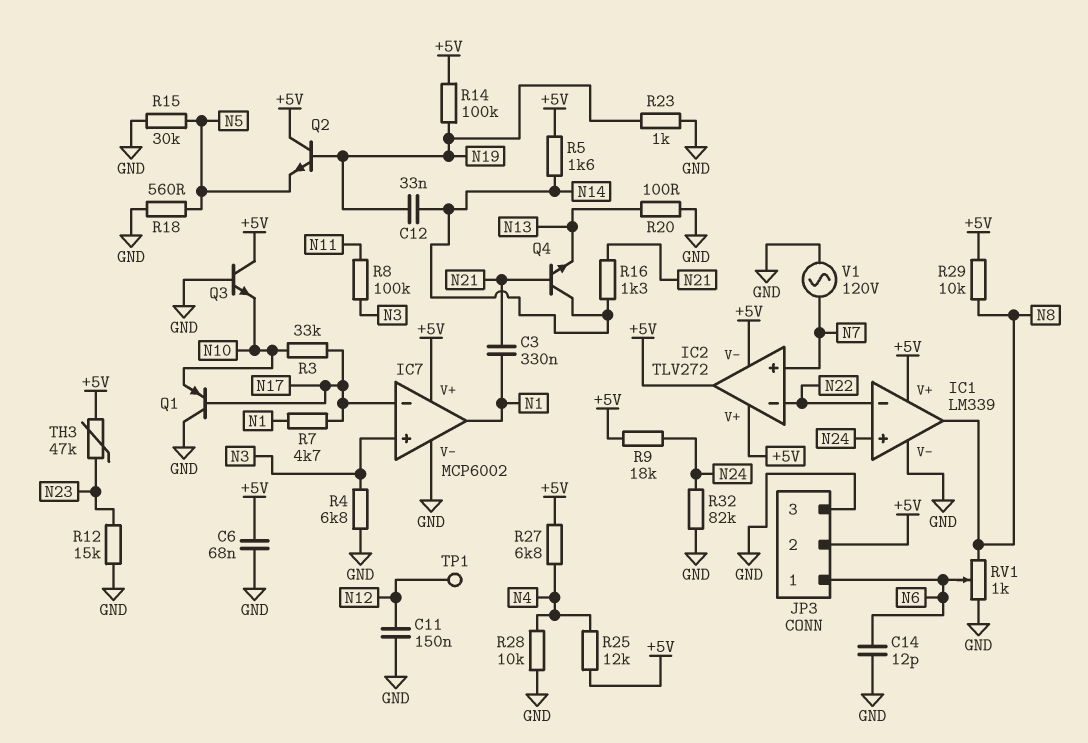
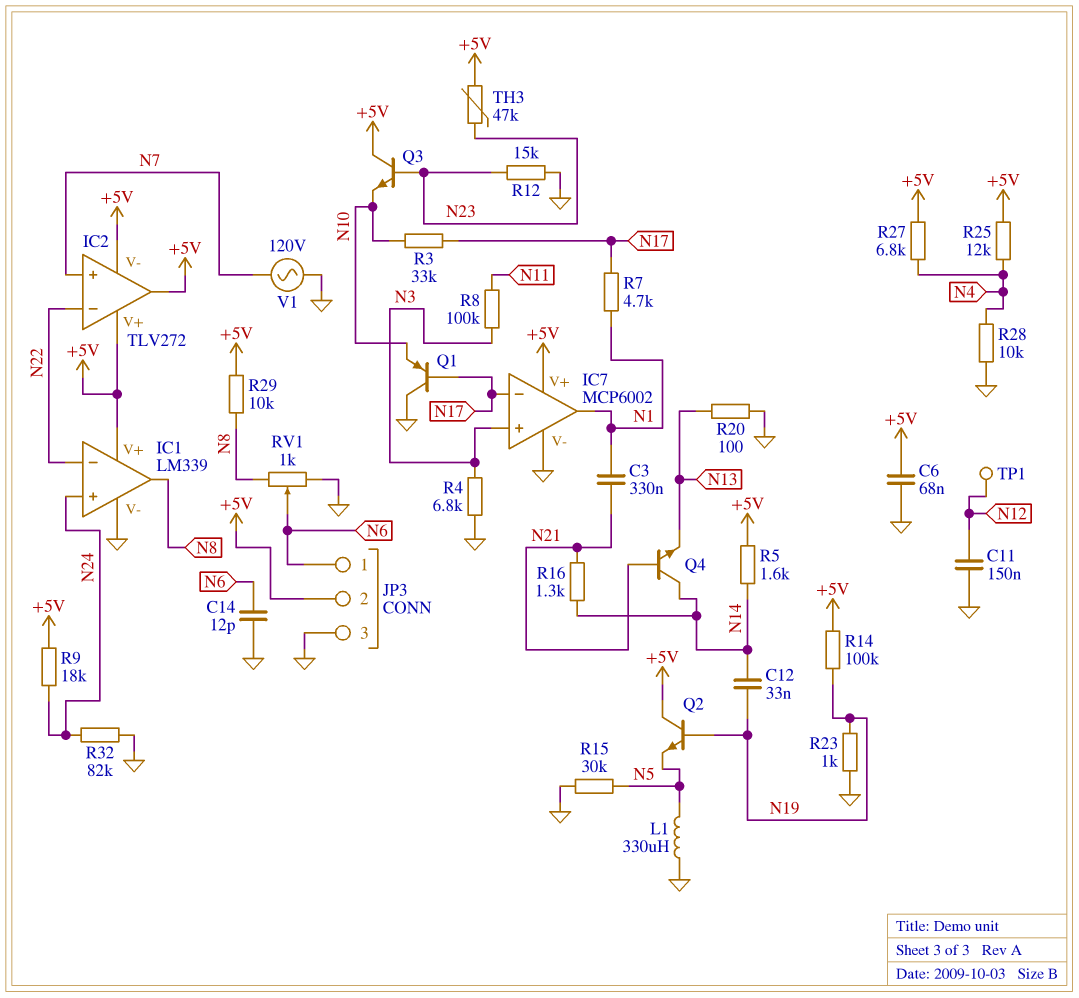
L1: none -> 330uH (GND, N5)
Q3: NPN (B GND, C +5V, E N10) -> NPN (B N23, C +5V, E N10)
R18: 560 (GND, N5) -> none

